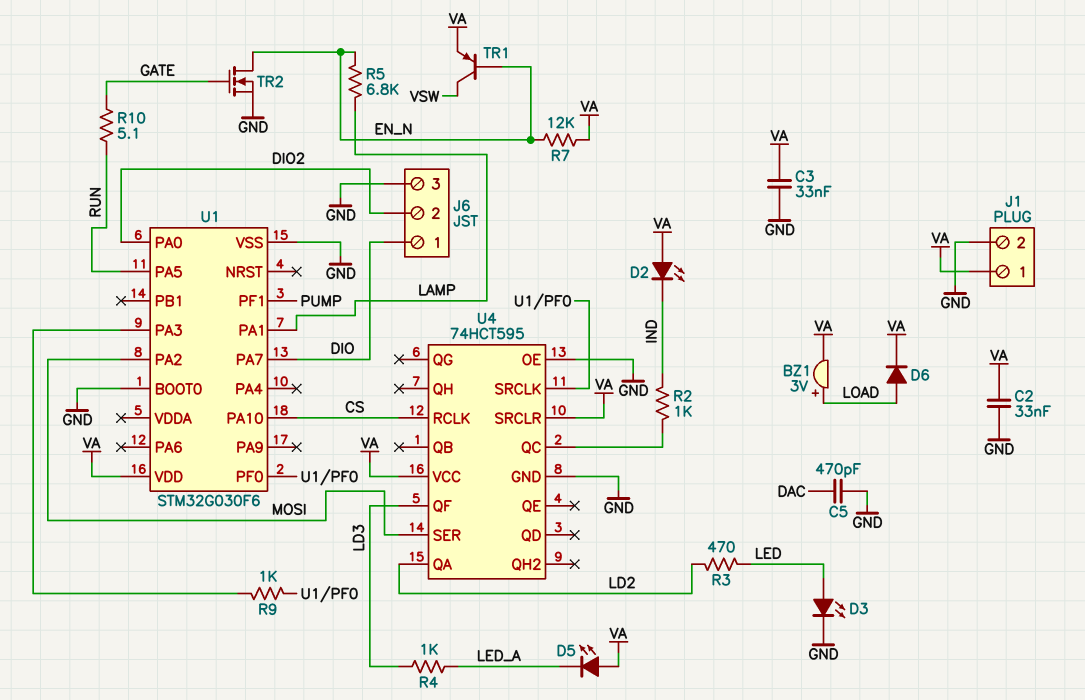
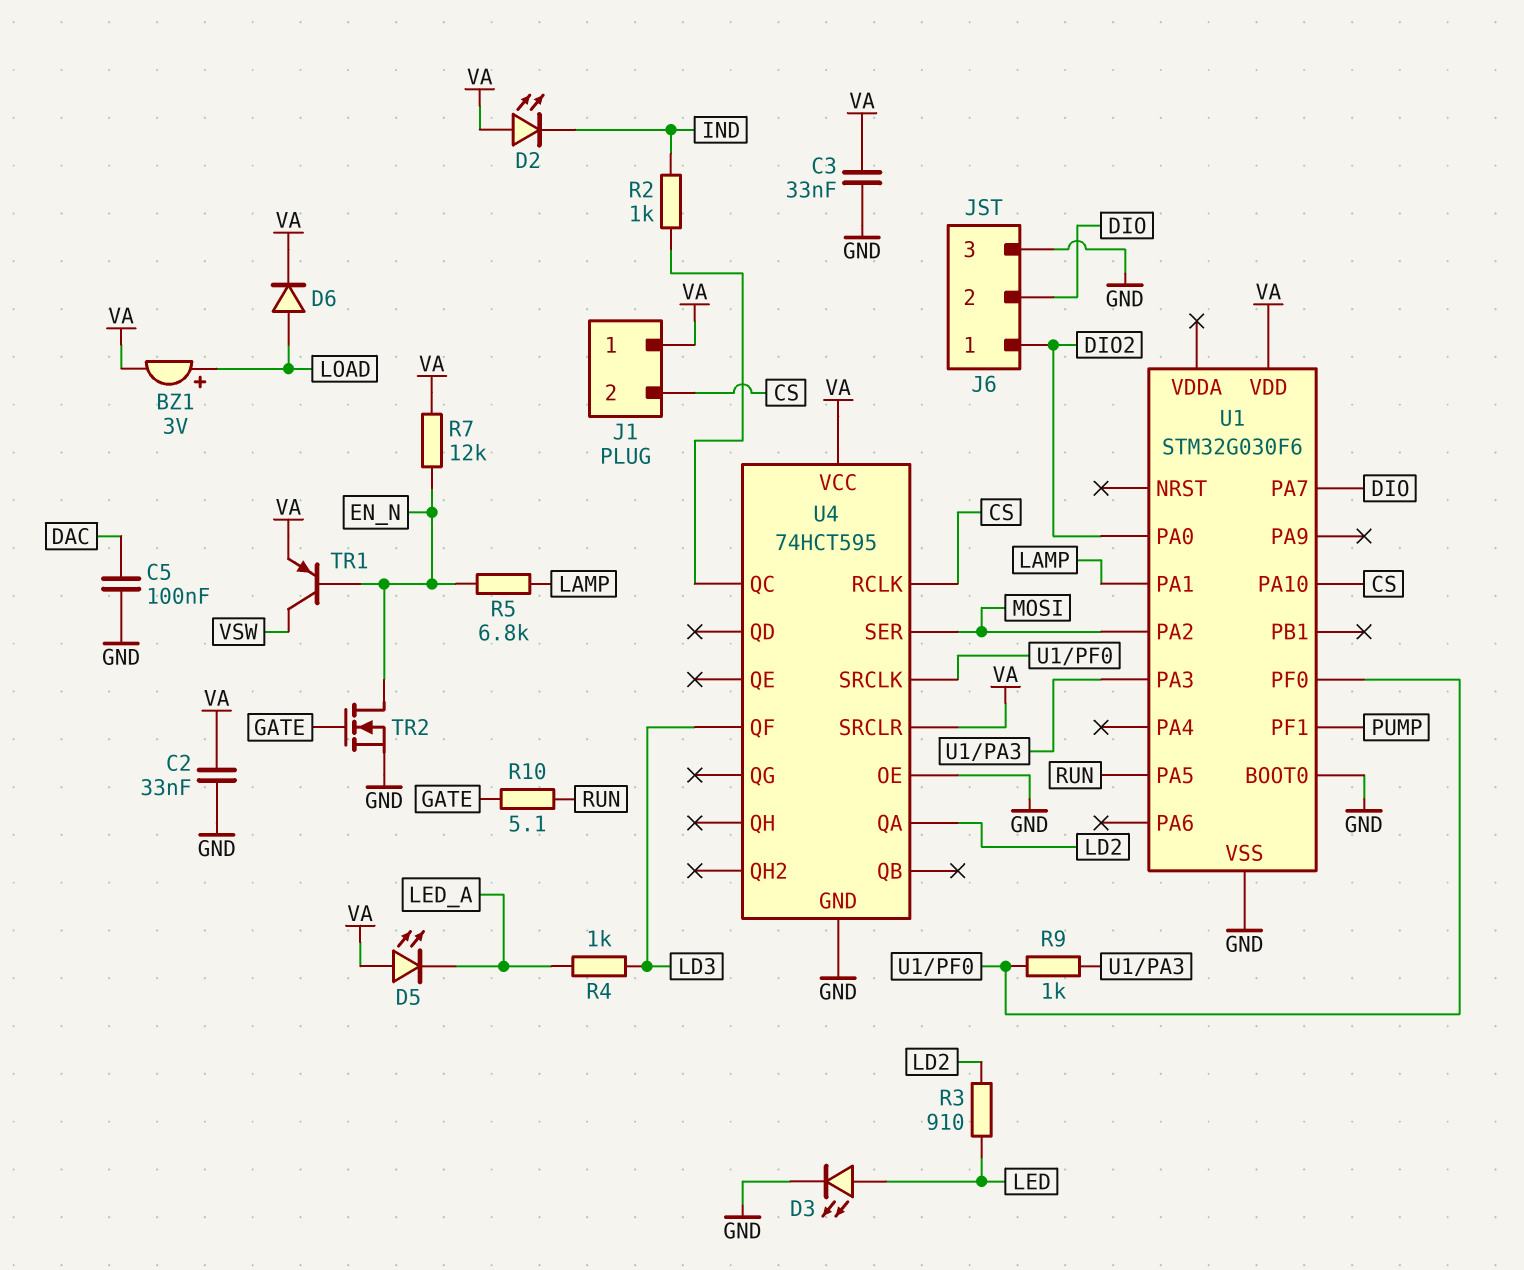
C5: 470pF (DAC, GND) -> 100nF (DAC, GND)
J1 pin 2: GND -> CS
J6 pin 1: DIO -> DIO2
J6 pin 2: DIO2 -> DIO
R3: 470 (LD2, LED) -> 910 (LD2, LED)

